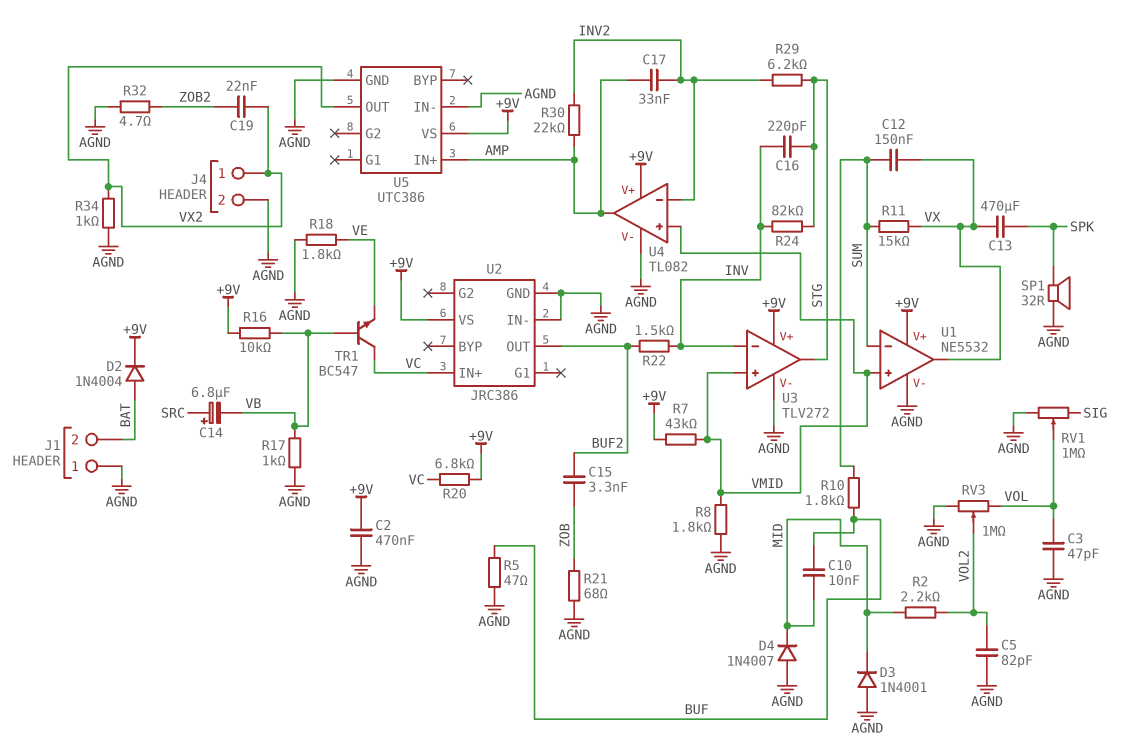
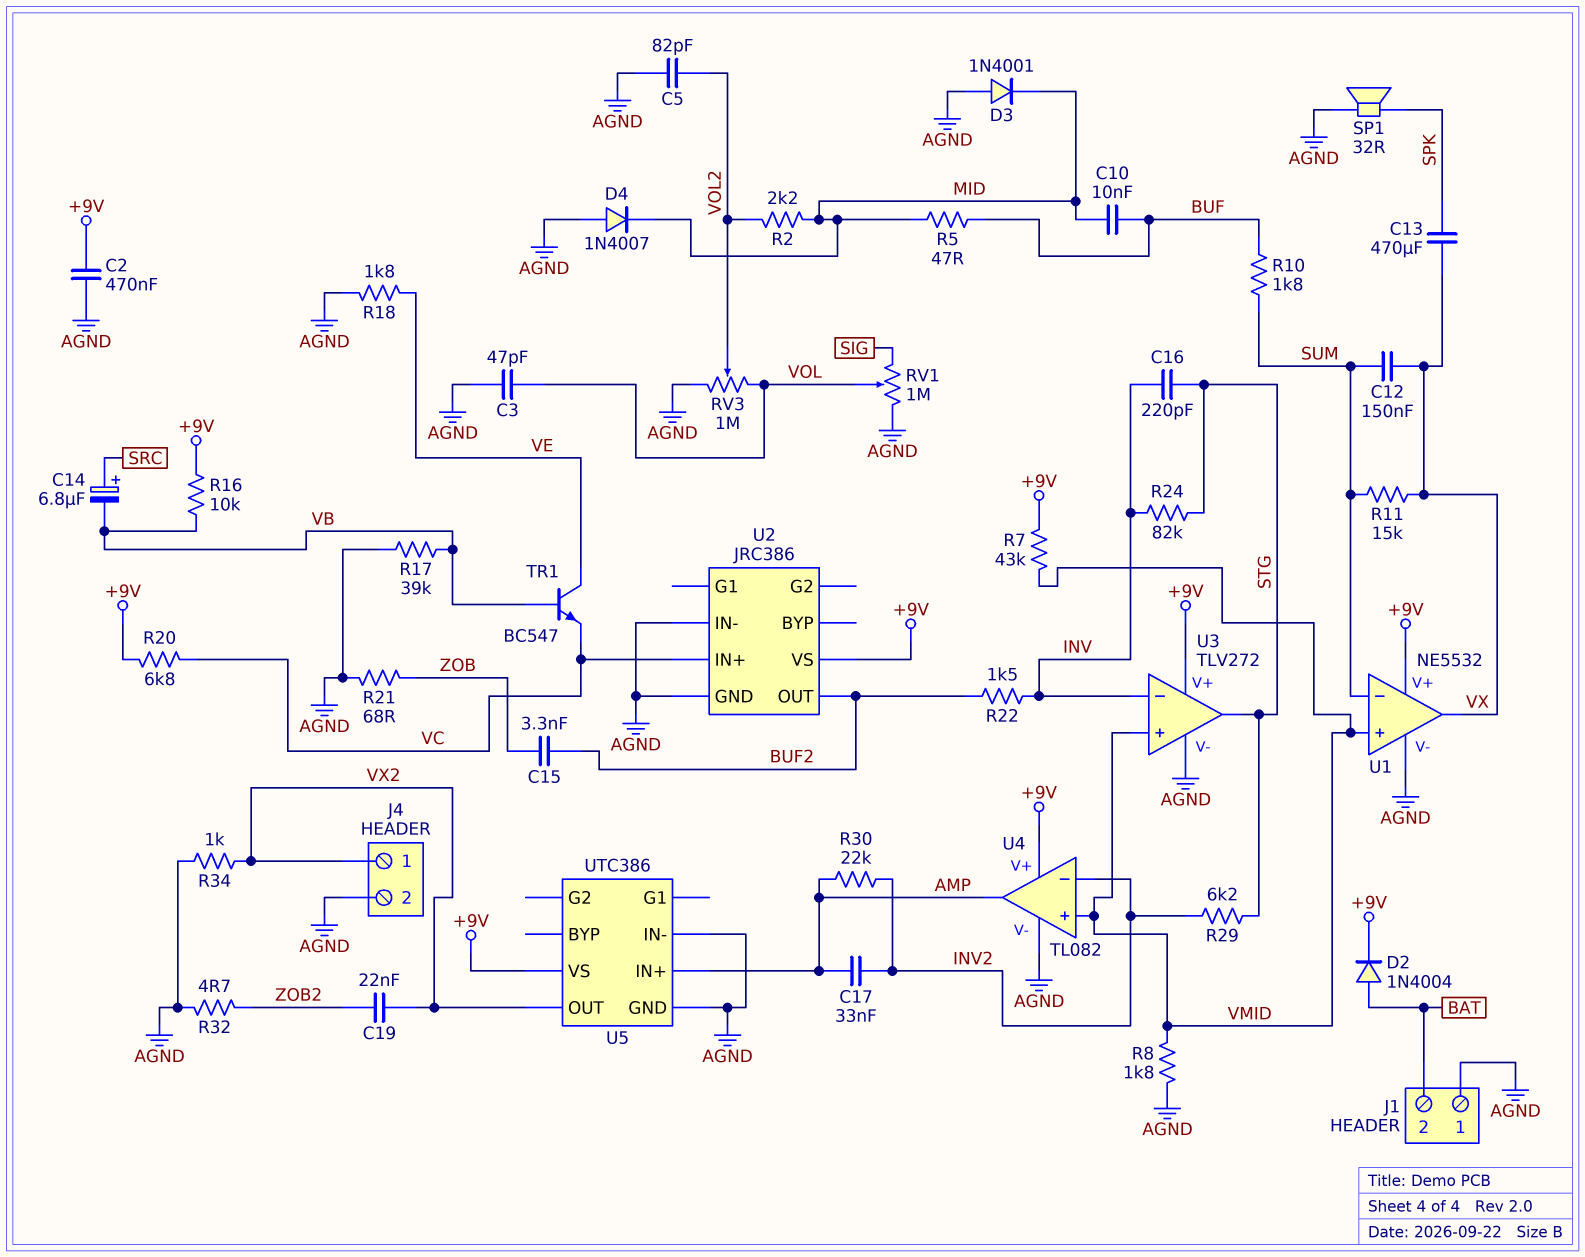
R5: 47 (AGND, BUF) -> 47 (BUF, MID)
R17: 1k (AGND, VB) -> 39k (AGND, VB)
TR1: NPN BC547 (B VB, C VC, E VE) -> NPN BC547 (B VB, C VE, E VC)

